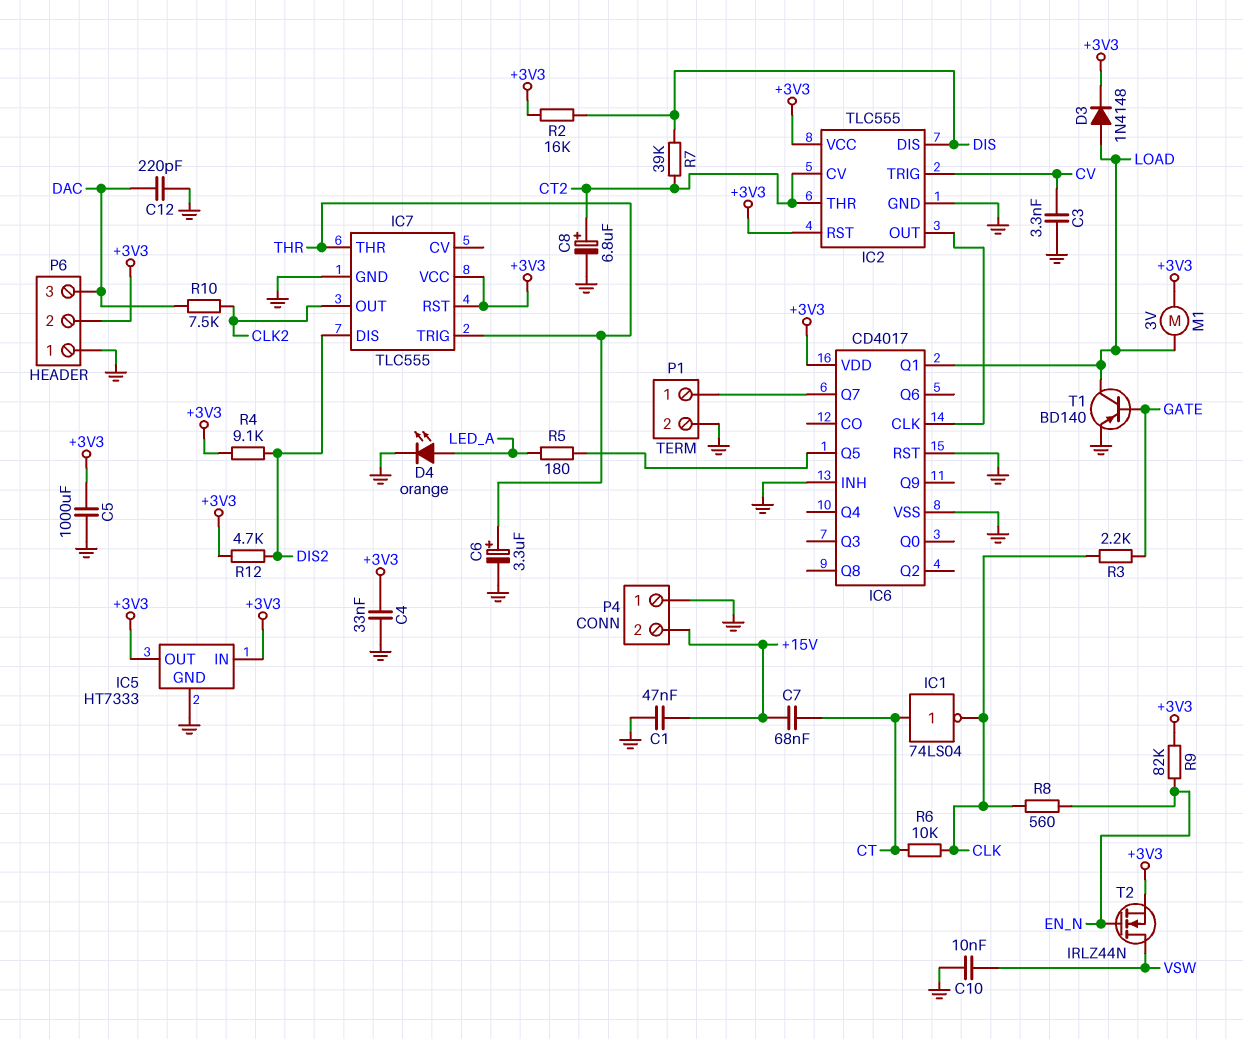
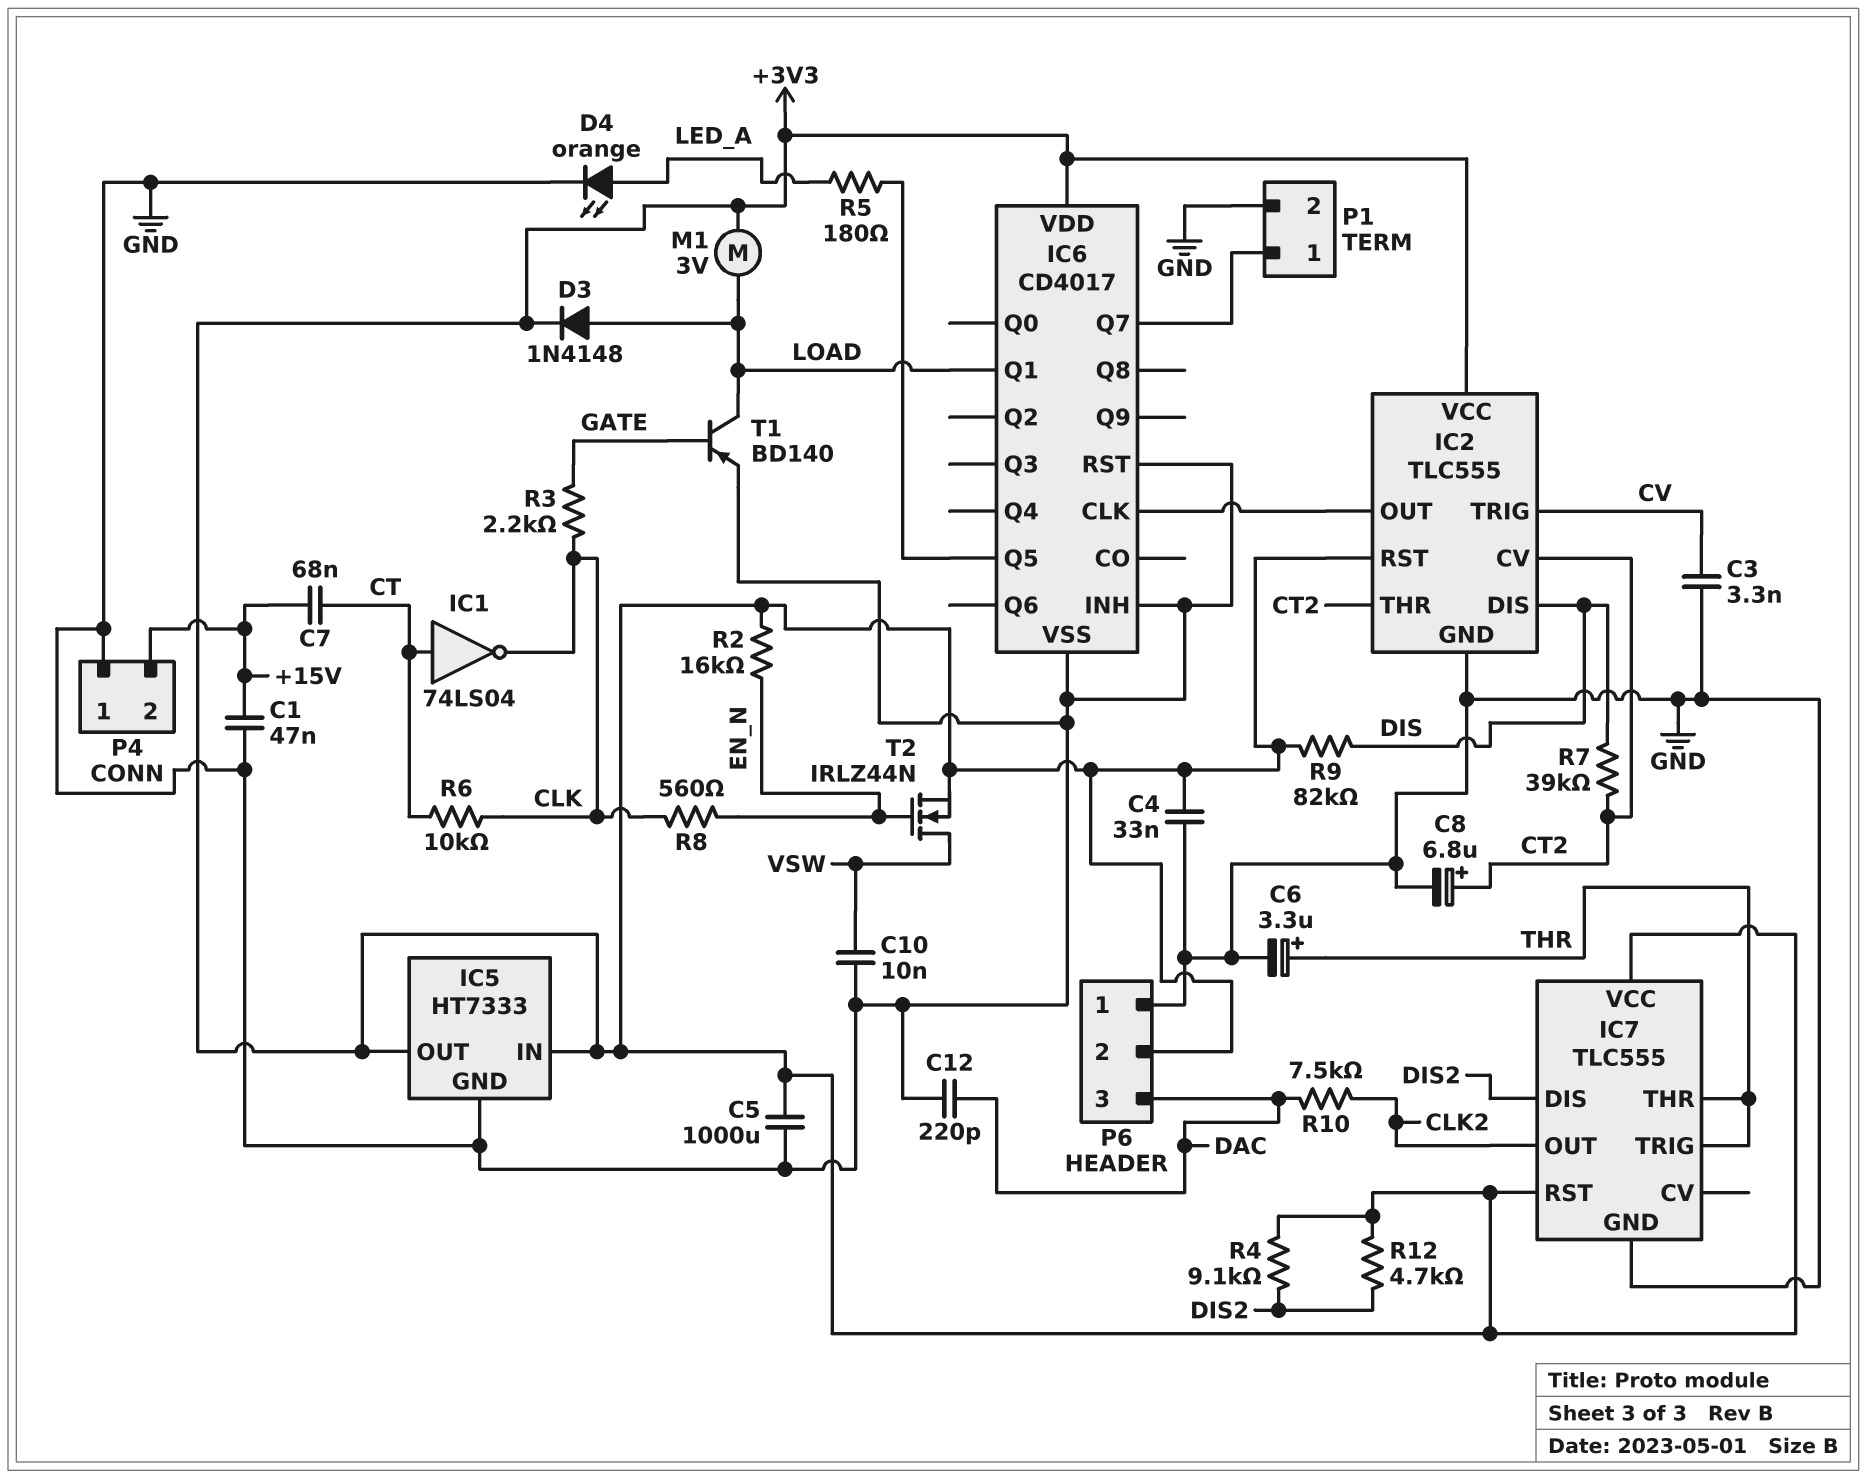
R2: 16k (+3V3, DIS) -> 16k (+3V3, EN_N)
R9: 82k (+3V3, EN_N) -> 82k (+3V3, DIS)

